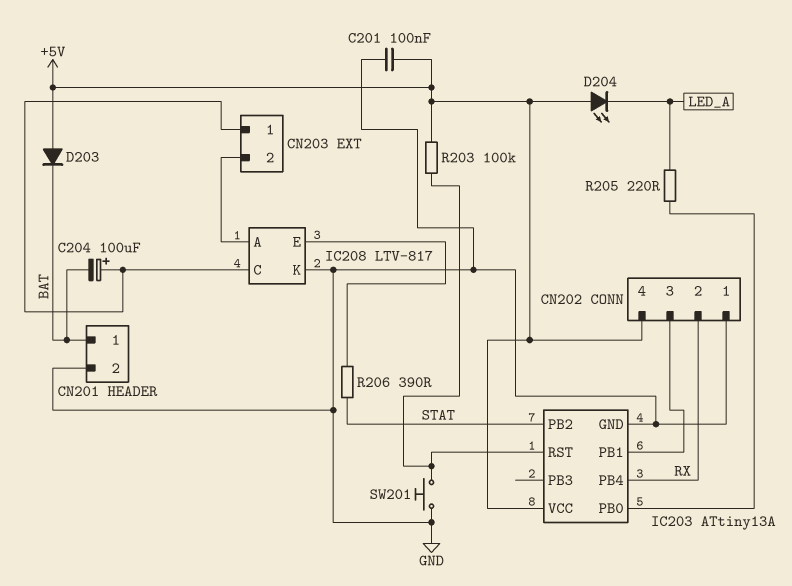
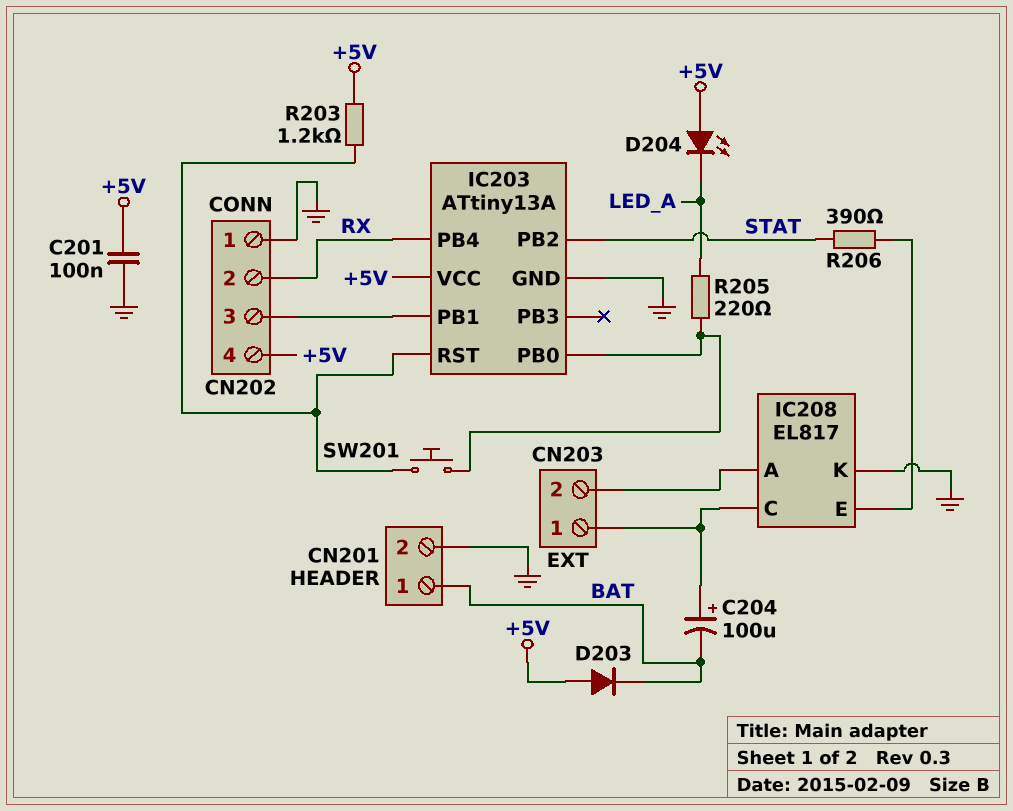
IC208: LTV-817 -> EL817
R203: 100k (+5V, IC203/RST) -> 1.2k (+5V, IC203/RST)
SW201: button (GND, IC203/RST) -> button (IC203/PB0, IC203/RST)

